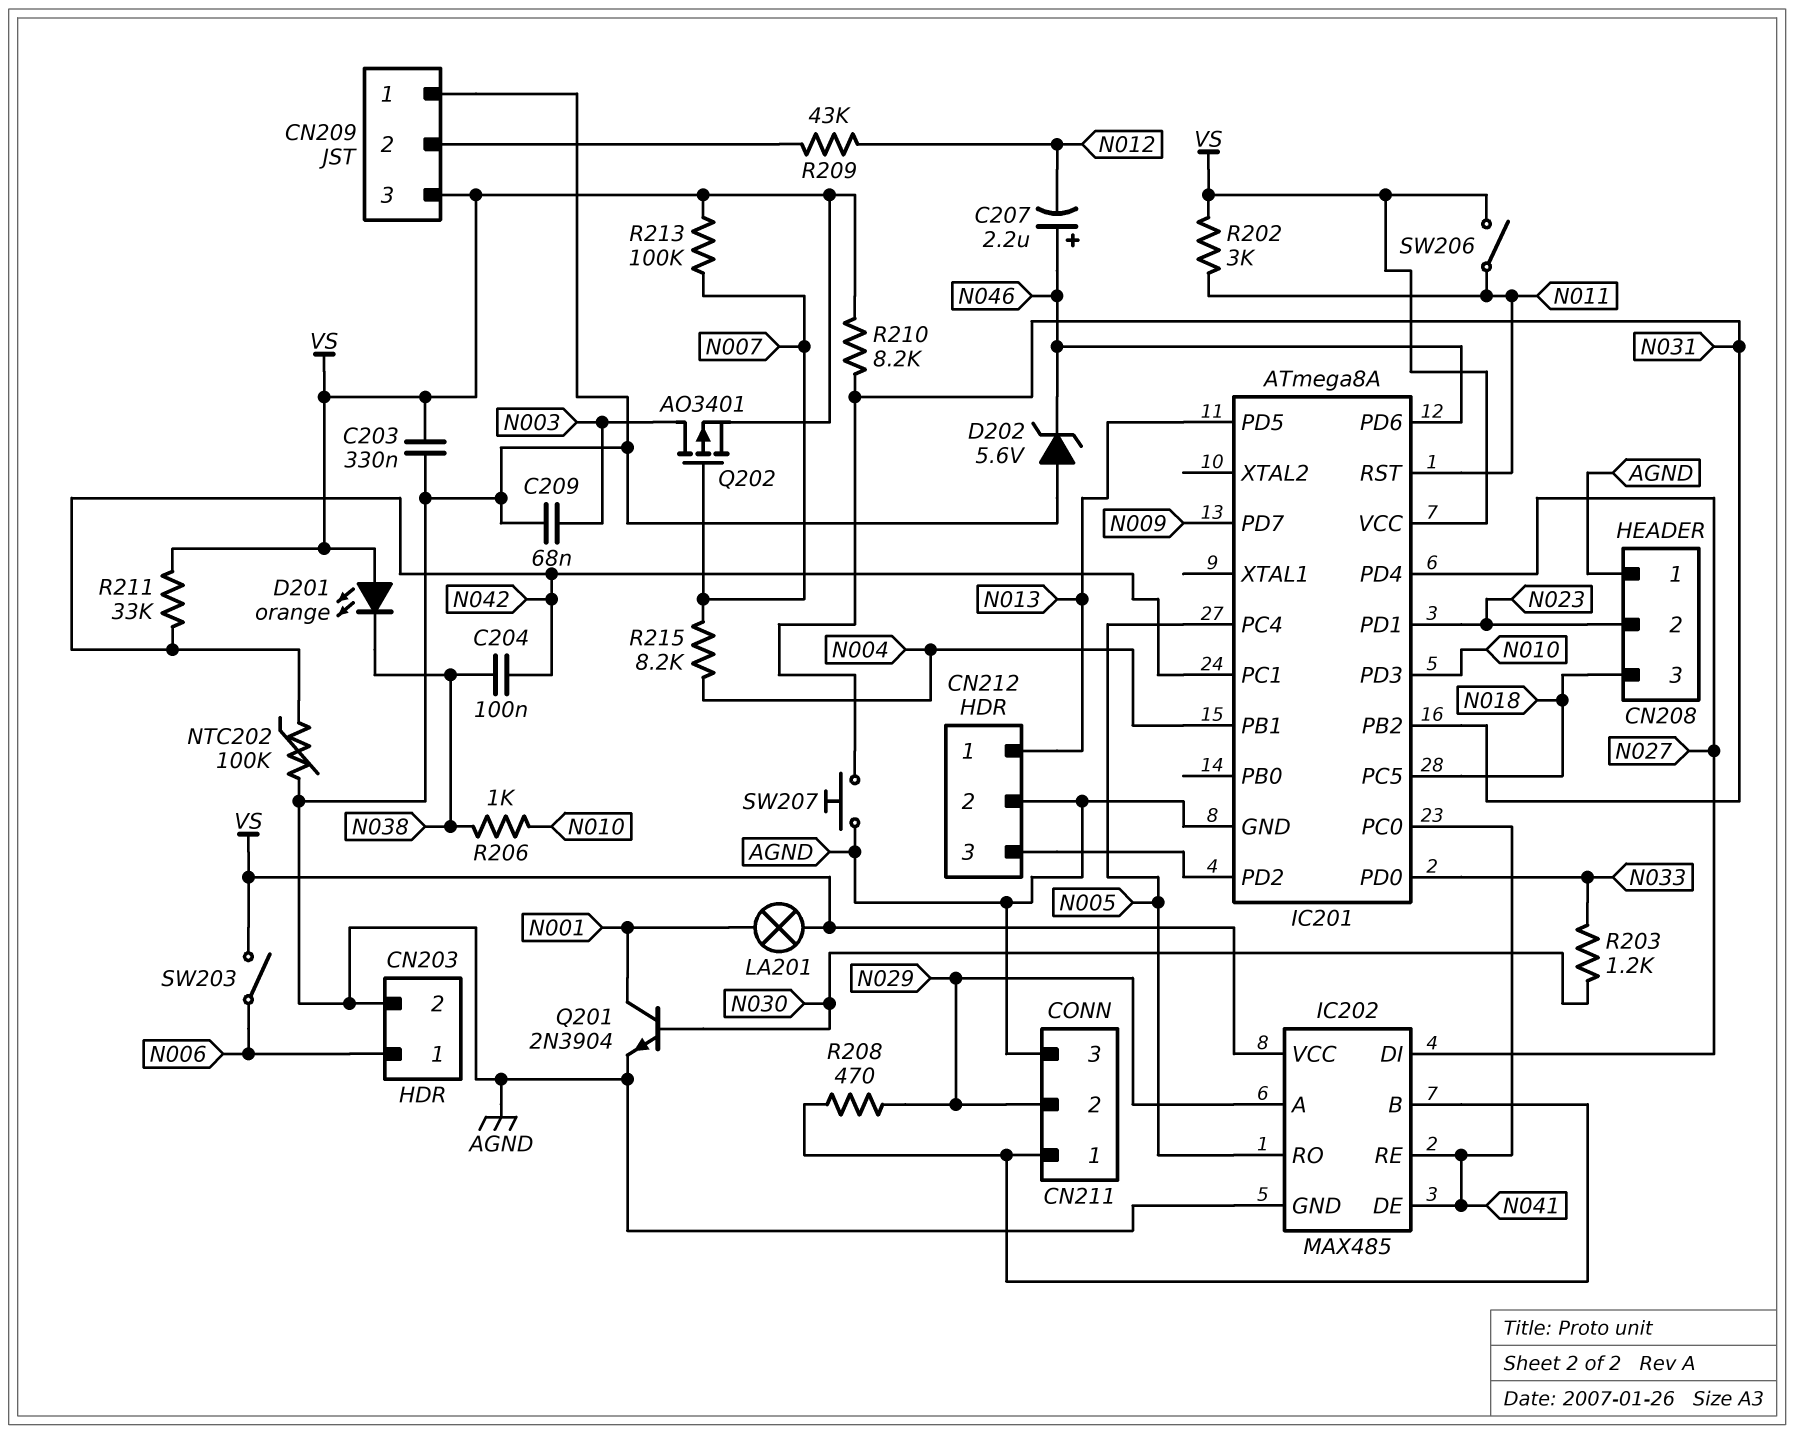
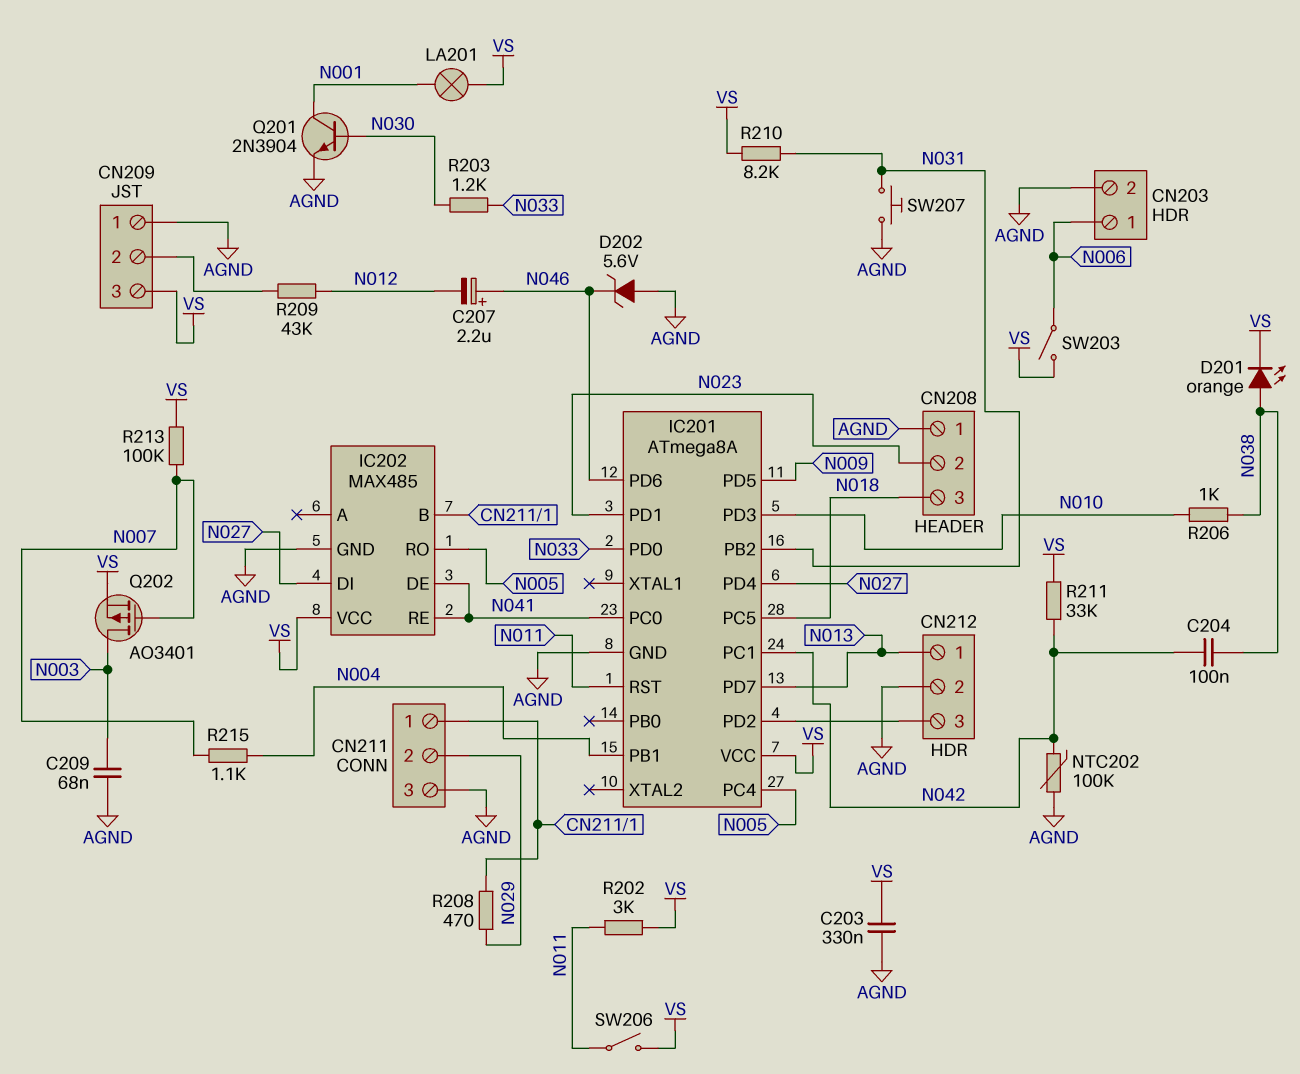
D201: LED orange (A VS, K N038) -> LED orange (A N038, K VS)
IC201 pin PD5: N013 -> N009
IC201 pin PD7: N009 -> N013
IC202 pin A: N029 -> none
R215: 8.2k (N004, N007) -> 1.1k (N004, N007)

